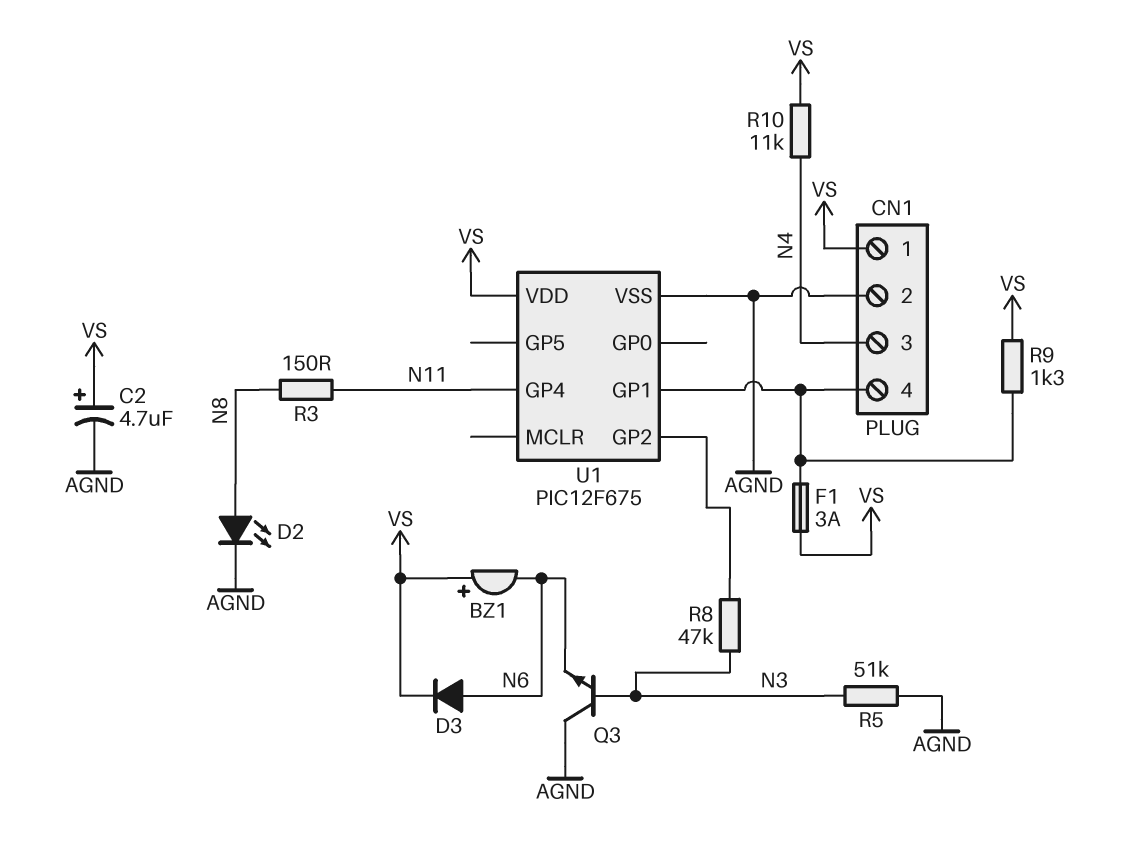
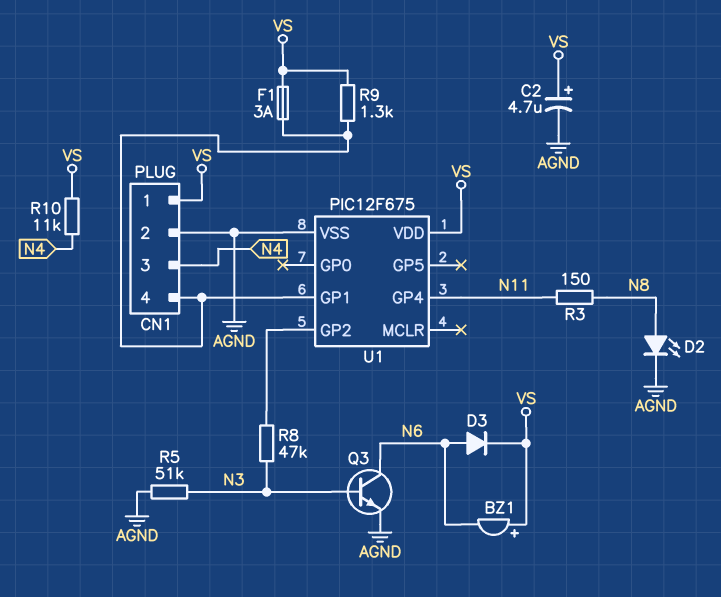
Q3: NPN (B N3, C AGND, E N6) -> NPN (B N3, C N6, E AGND)

